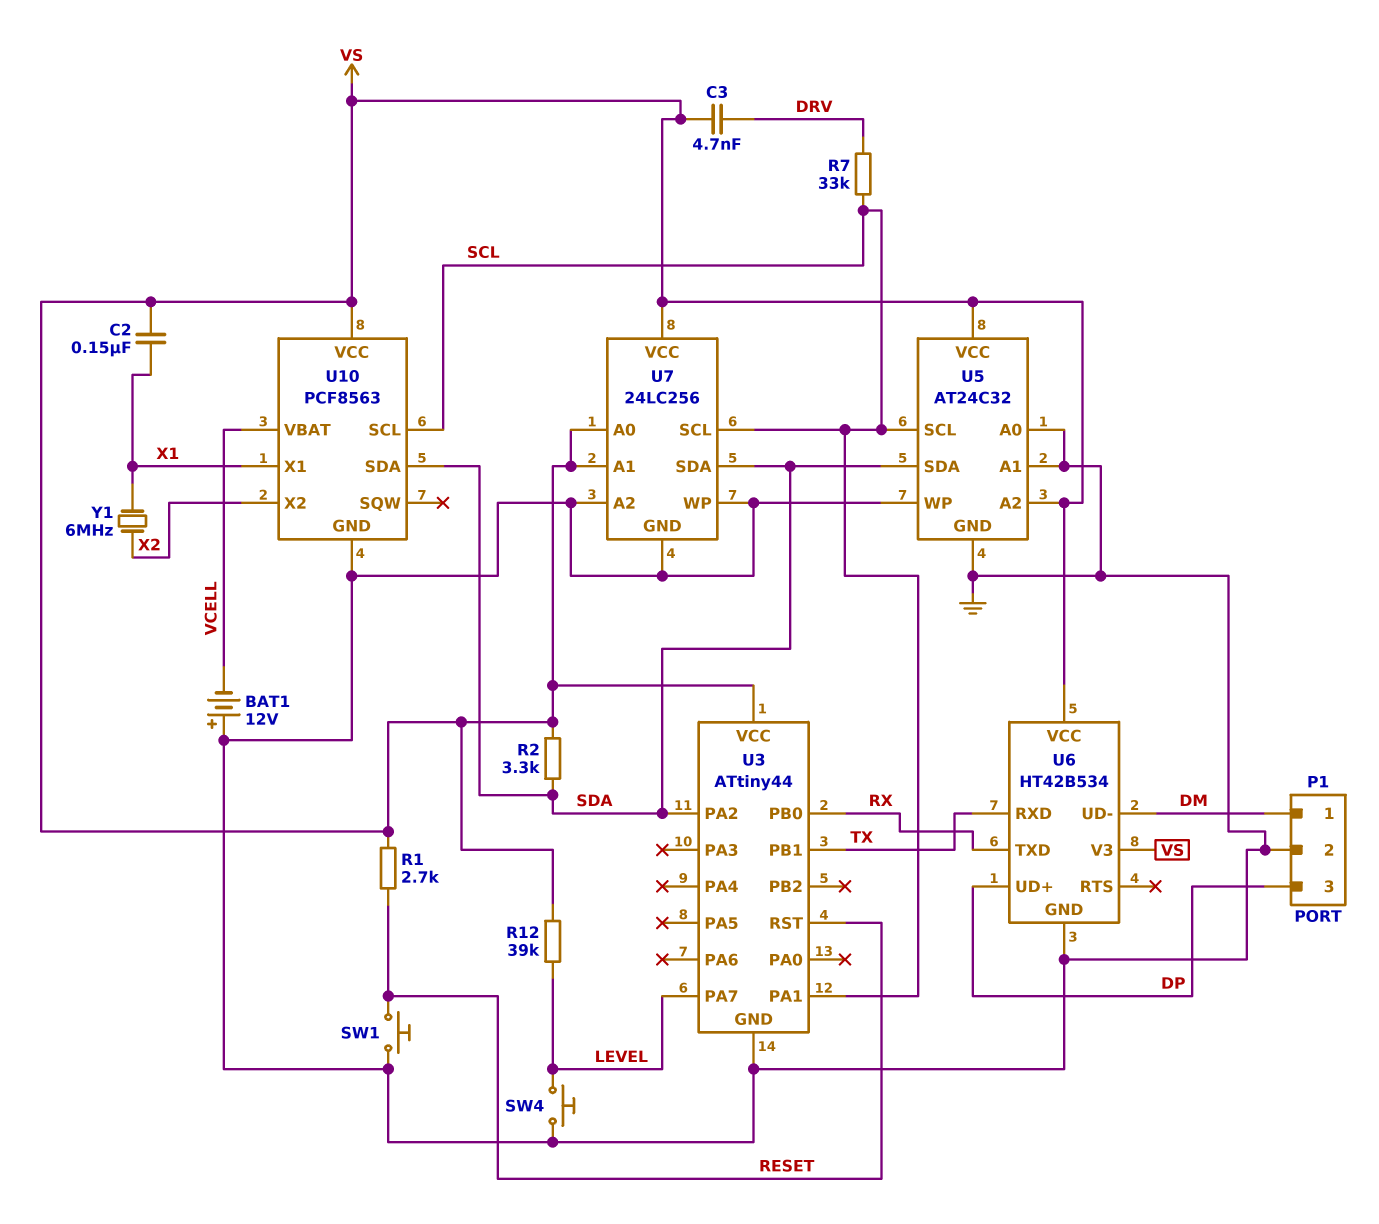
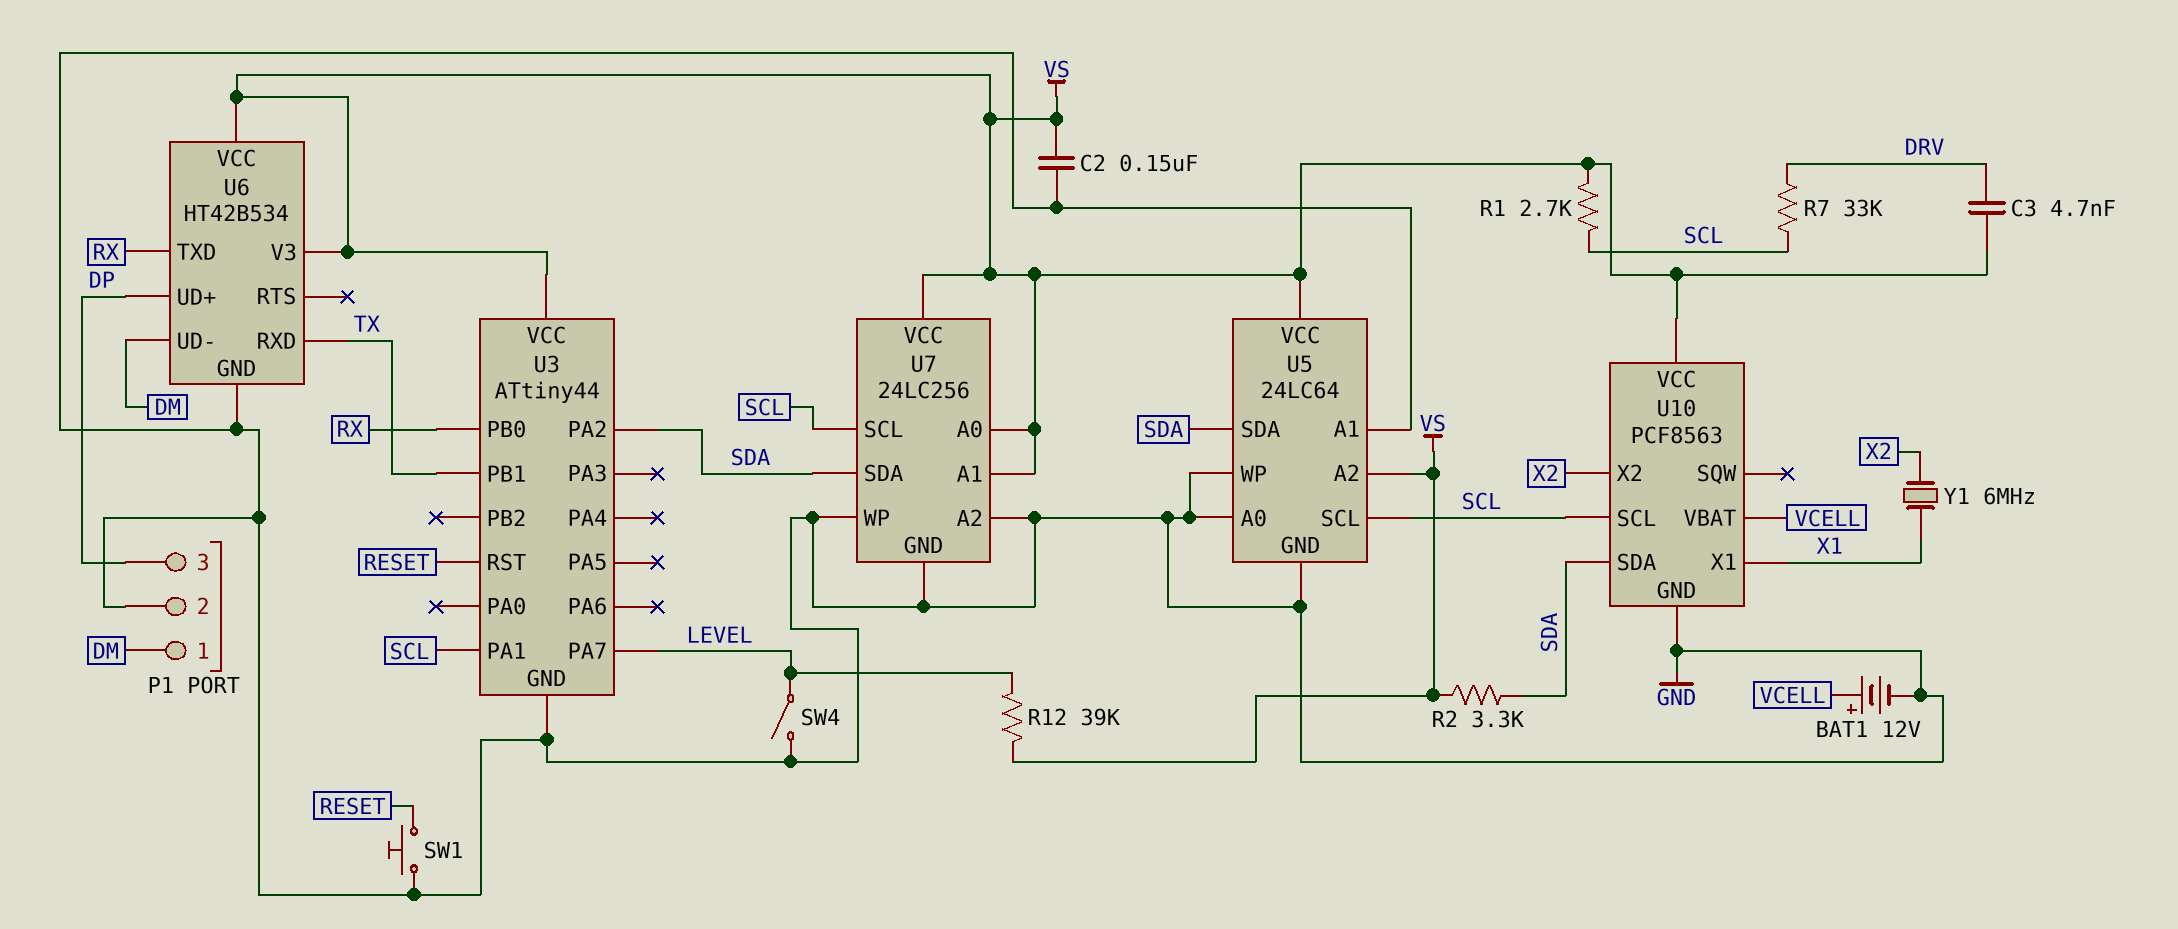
BAT1: 12V (plus GND, minus VCELL) -> 12V (plus VCELL, minus GND)
C2: 150nF (VS, X1) -> 150nF (GND, VS)
R1: 2.7k (RESET, VS) -> 2.7k (SCL, VS)
SW4: button (GND, LEVEL) -> switch (GND, LEVEL)
U5: AT24C32 -> 24LC64

